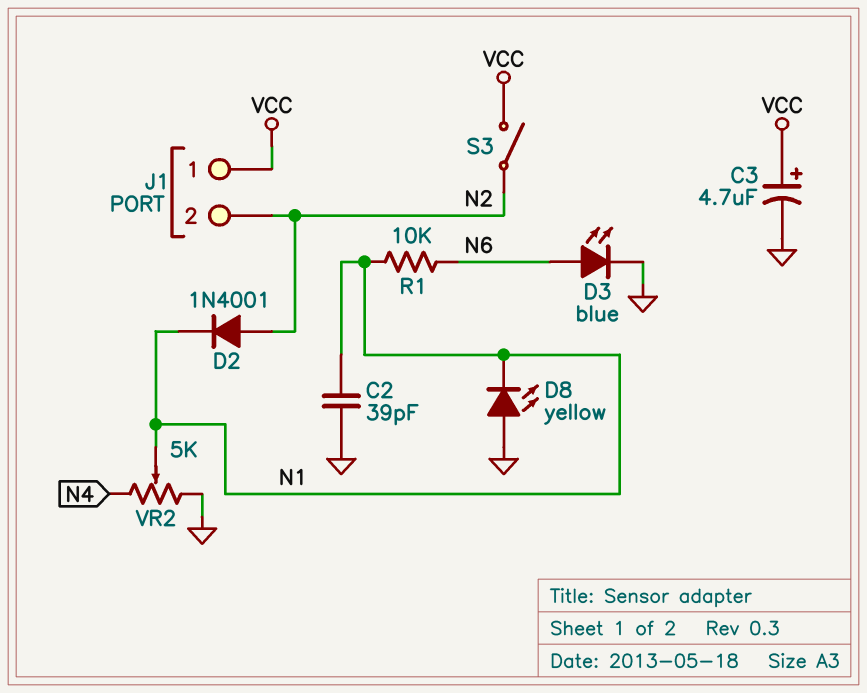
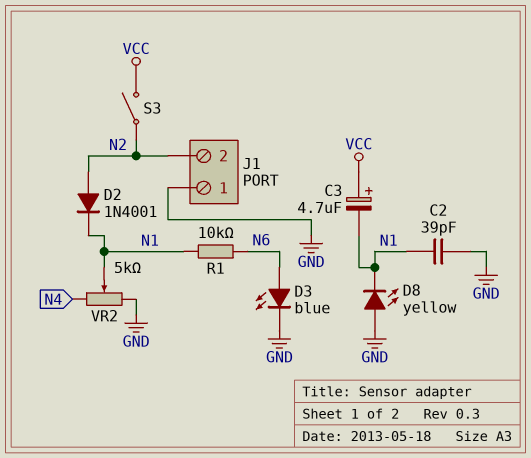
C3: 4.7uF (plus VCC, minus GND) -> 4.7uF (plus VCC, minus N1)
J1 pin 1: VCC -> GND

